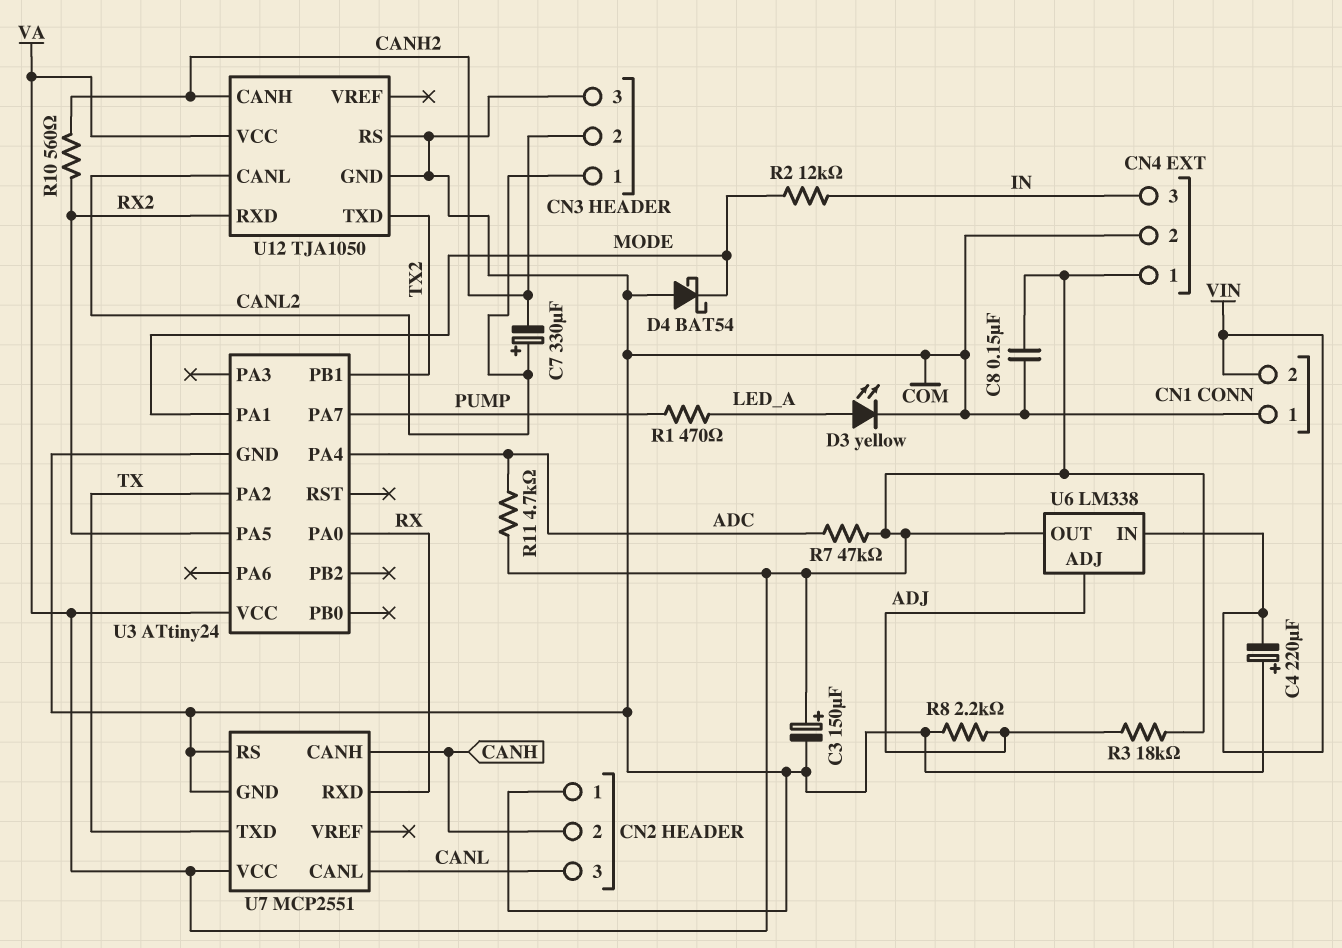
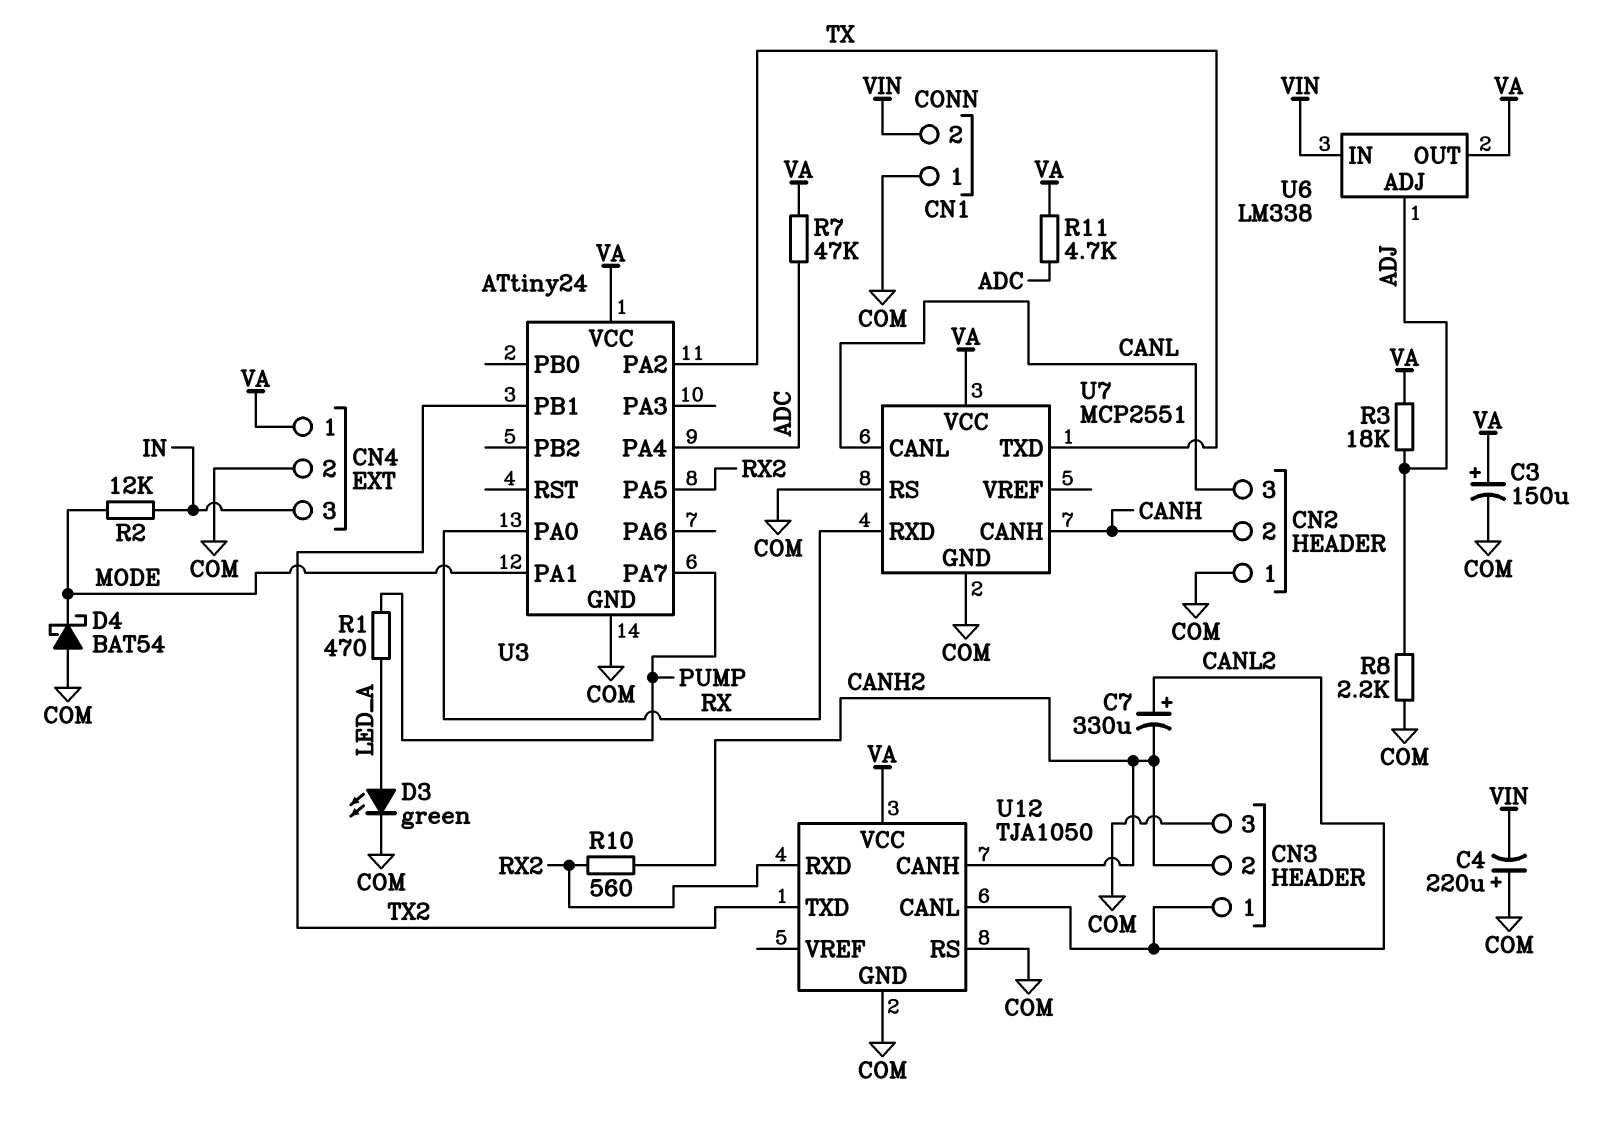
C8: 150nF (COM, VA) -> none
D3: LED yellow (A LED_A, K COM) -> LED green (A LED_A, K COM)

